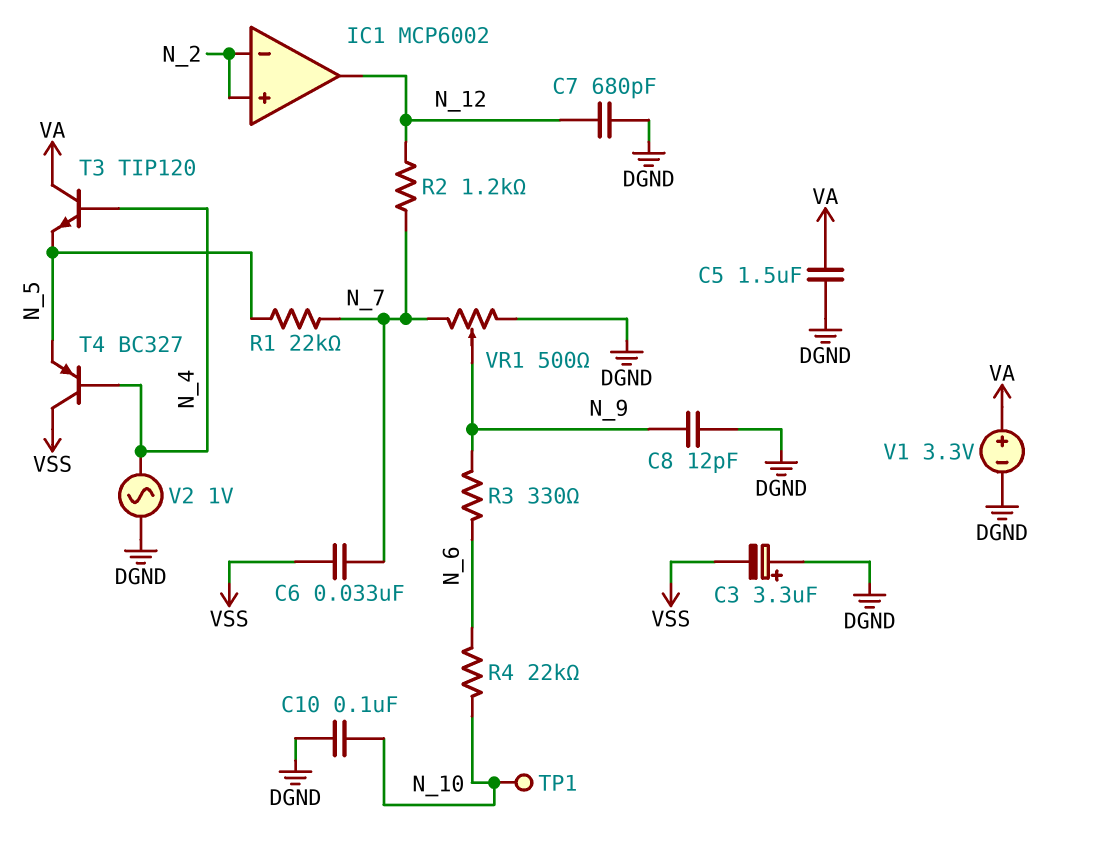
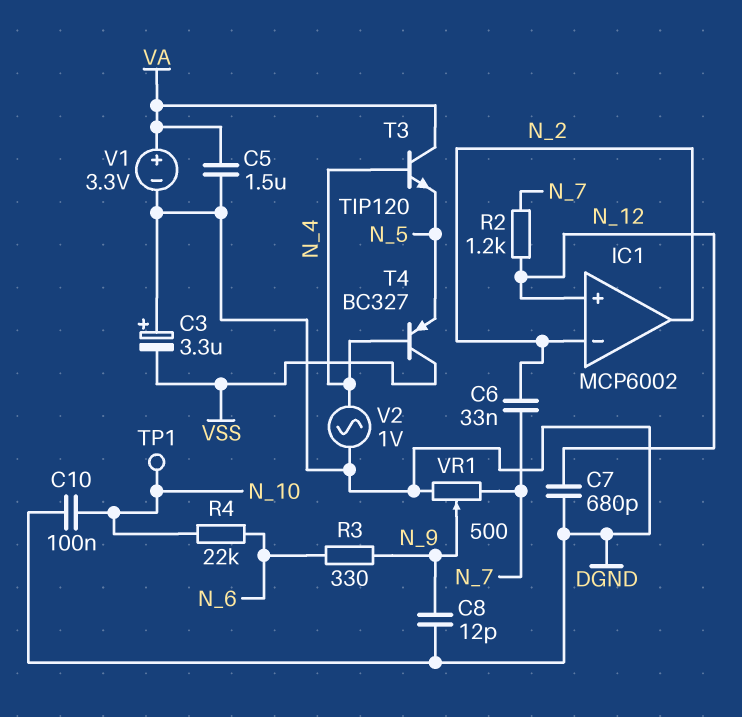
C6: 33nF (N_7, VSS) -> 33nF (N_2, N_7)
IC1 pin in+: N_2 -> N_12
IC1 pin out: N_12 -> N_2
R1: 22k (N_5, N_7) -> none

